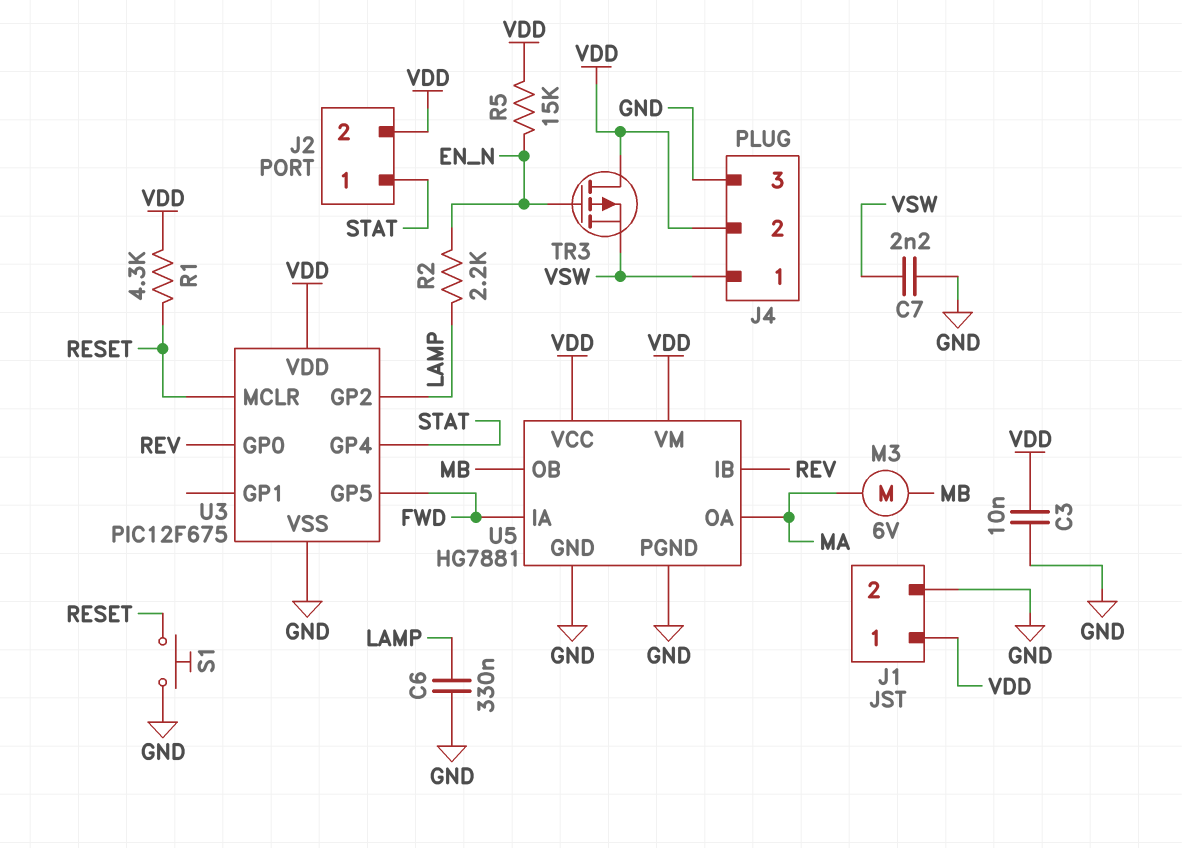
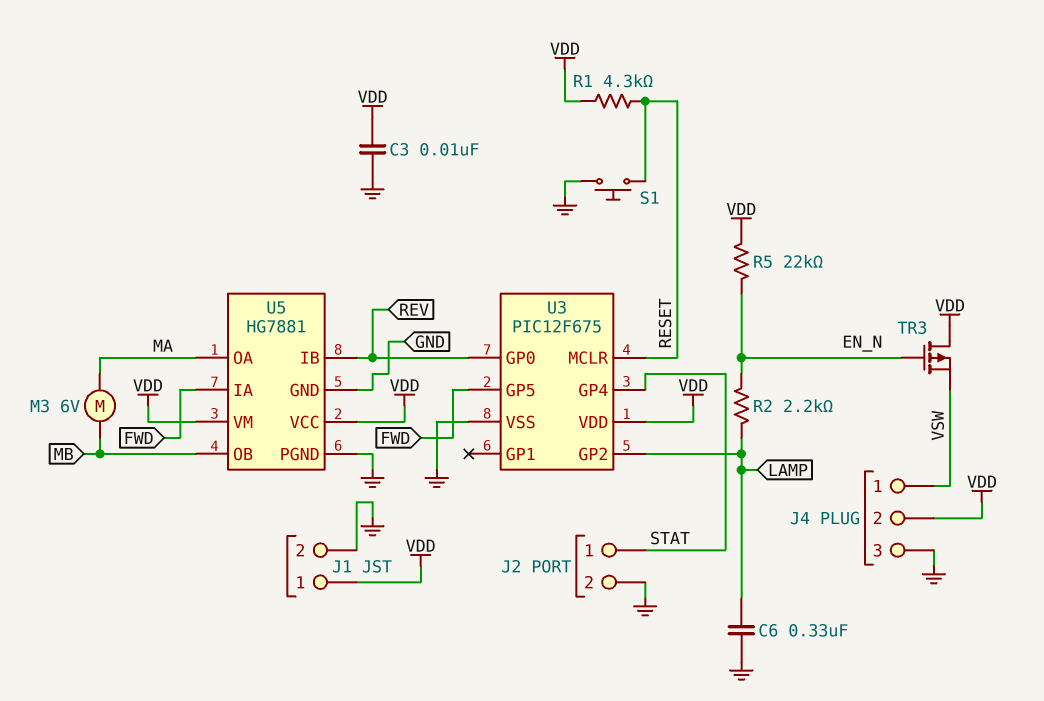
C7: 2.2nF (GND, VSW) -> none
J2 pin 2: VDD -> GND
R5: 15k (EN_N, VDD) -> 22k (EN_N, VDD)

